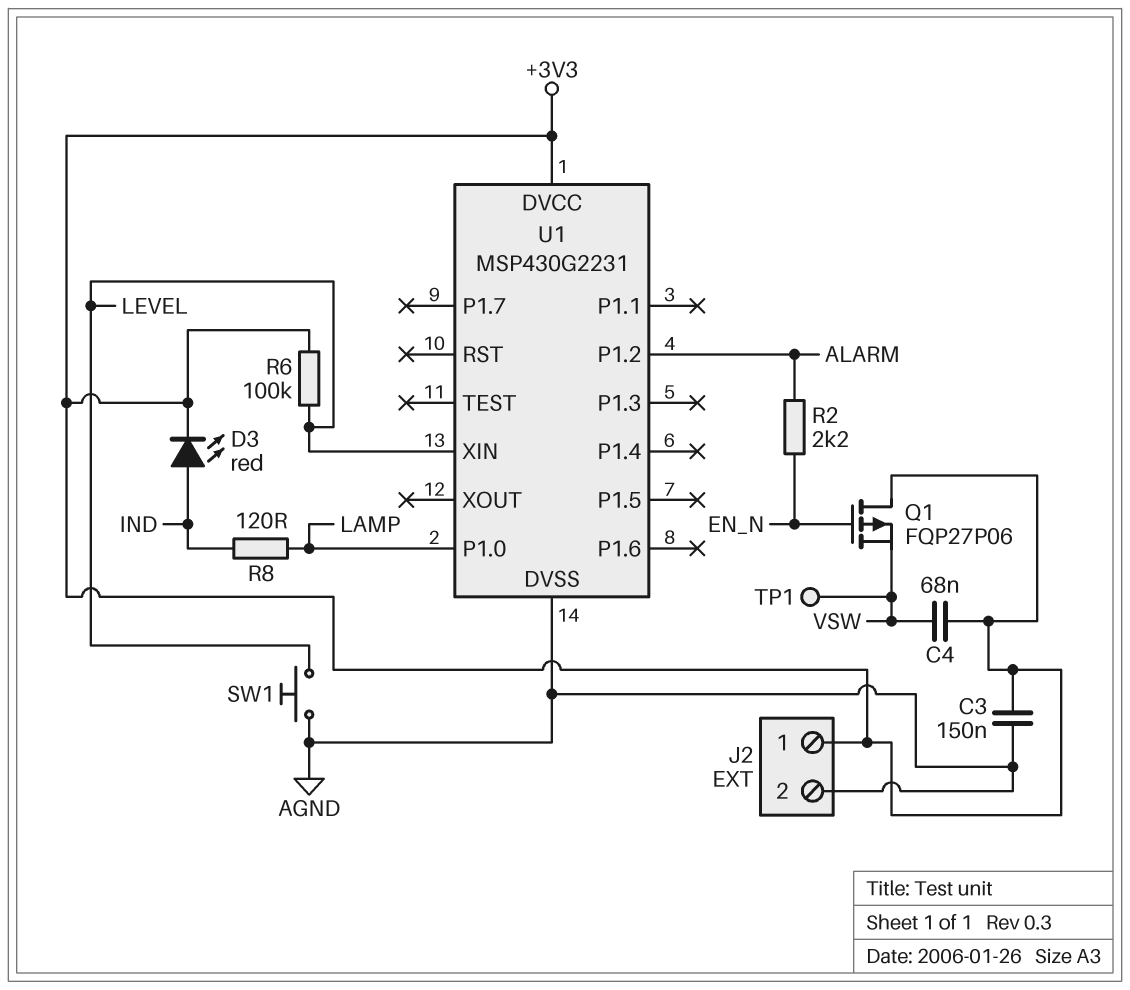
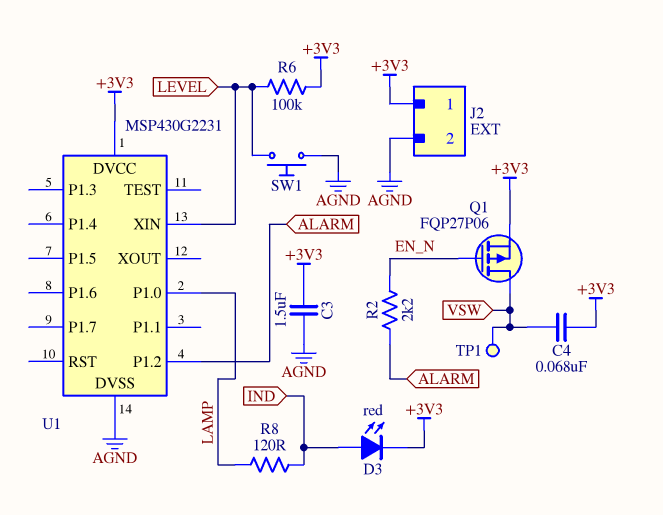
C3: 150nF (+3V3, AGND) -> 1.5uF (+3V3, AGND)
Q1: PMOS FQP27P06 (G EN_N, D +3V3, S VSW) -> PMOS FQP27P06 (G EN_N, D VSW, S +3V3)

